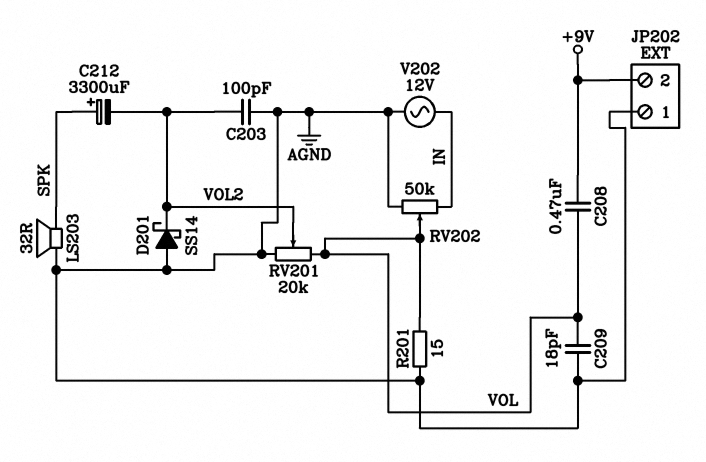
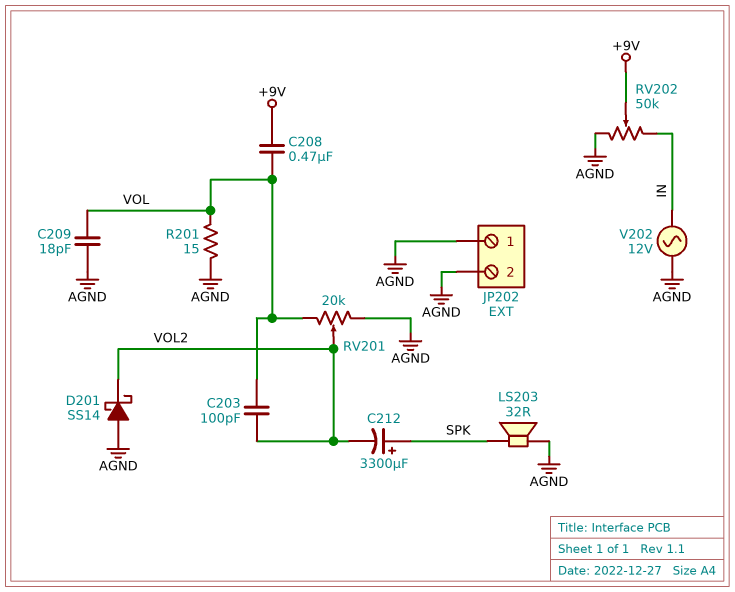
C203: 100pF (AGND, VOL2) -> 100pF (VOL, VOL2)
JP202 pin 2: +9V -> AGND
RV202: 50k (AGND, IN, wiper VOL) -> 50k (AGND, IN, wiper +9V)

